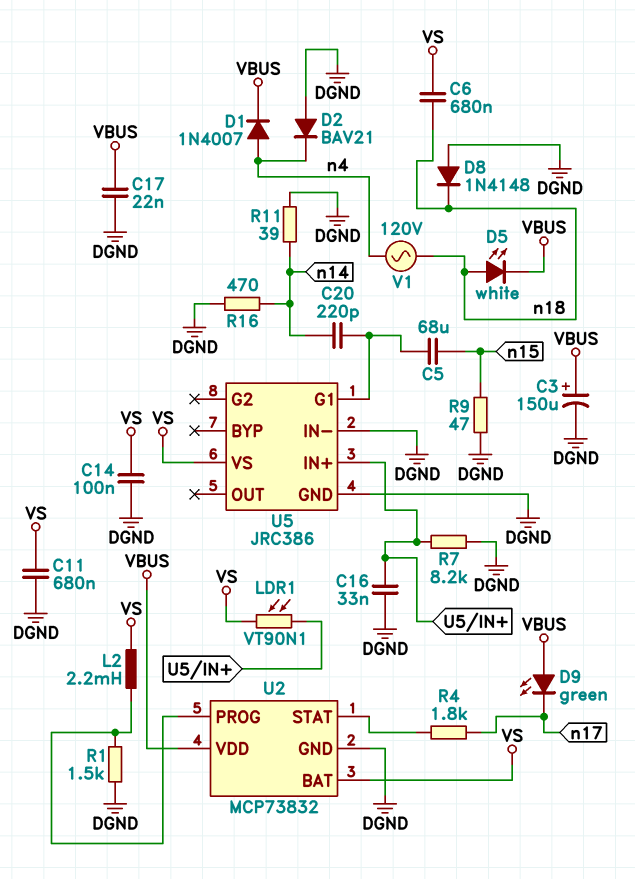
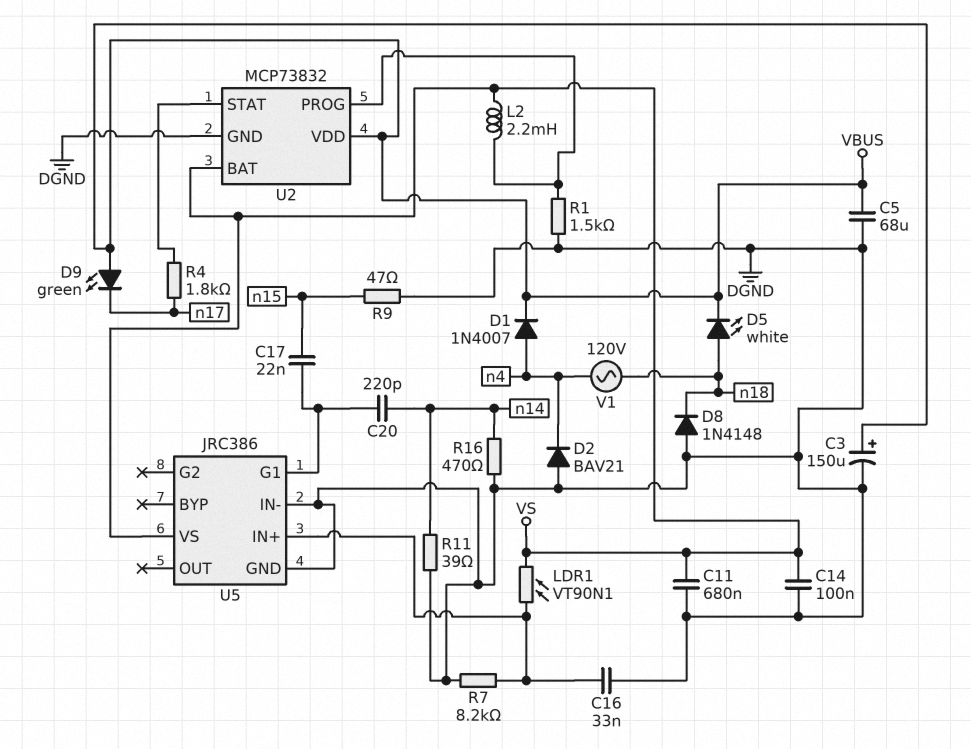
C5: 68uF (U5/G1, n15) -> 68uF (DGND, VBUS)
C6: 680nF (VS, n18) -> none
C17: 22nF (DGND, VBUS) -> 22nF (U5/G1, n15)

